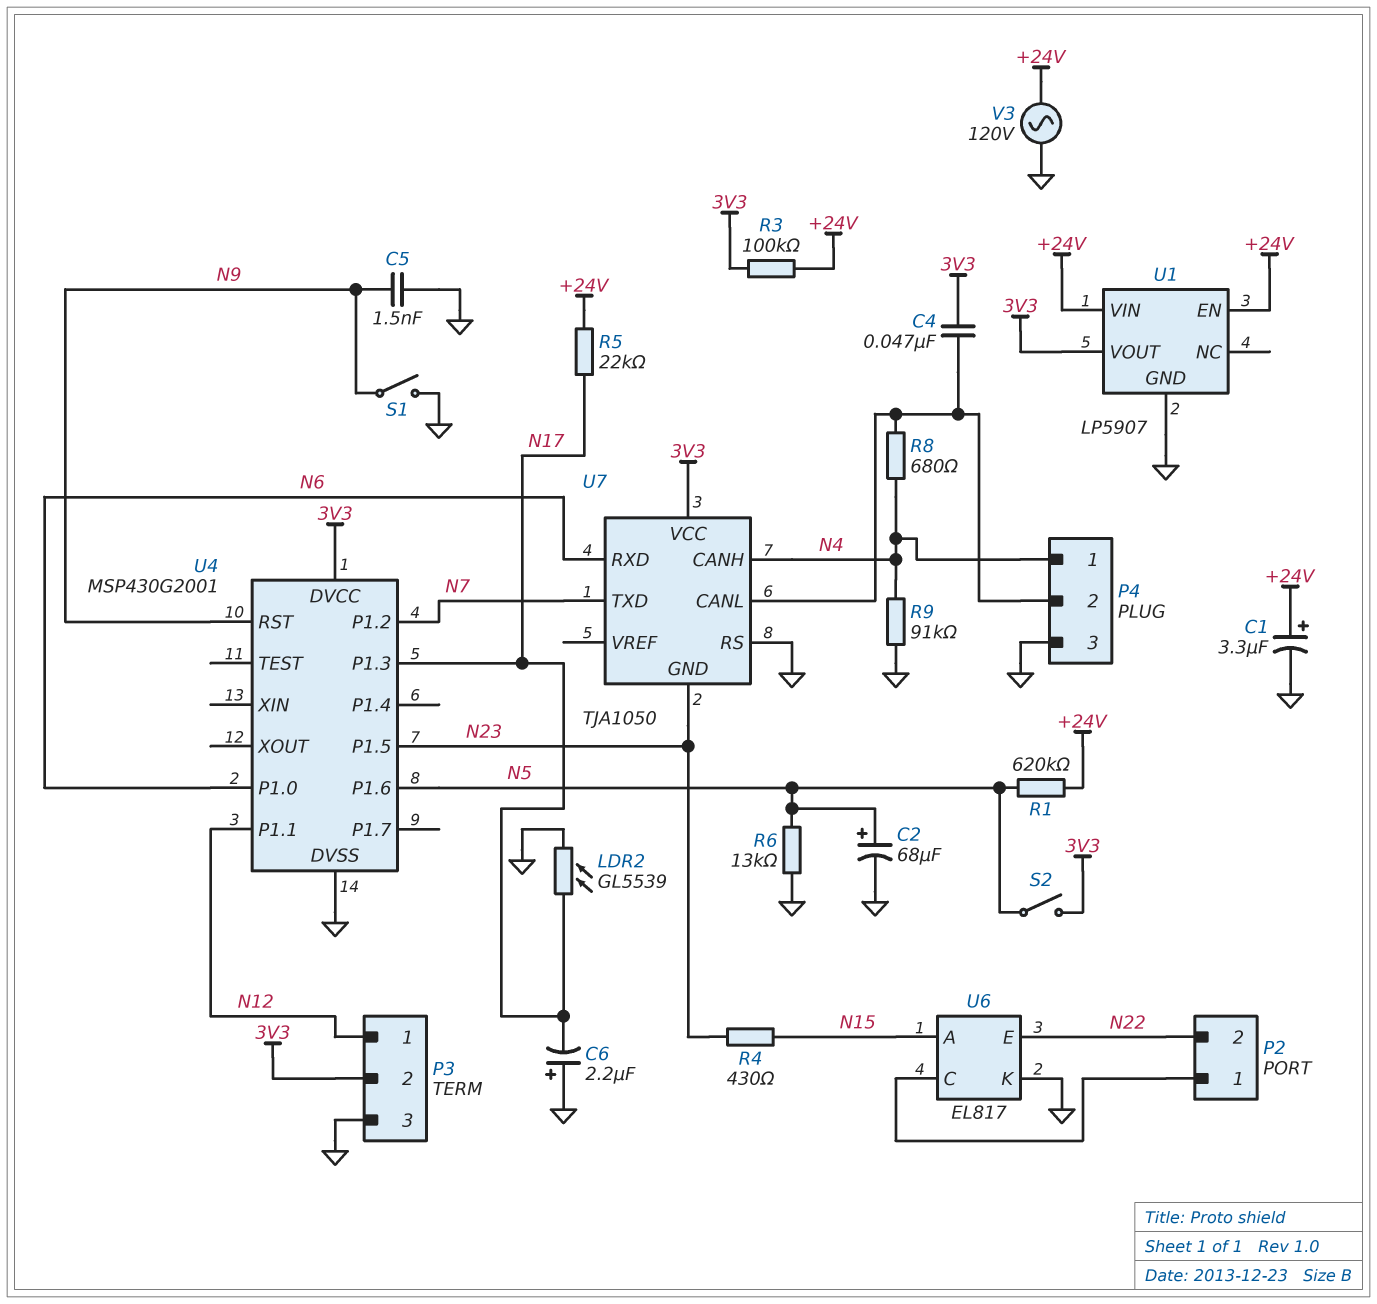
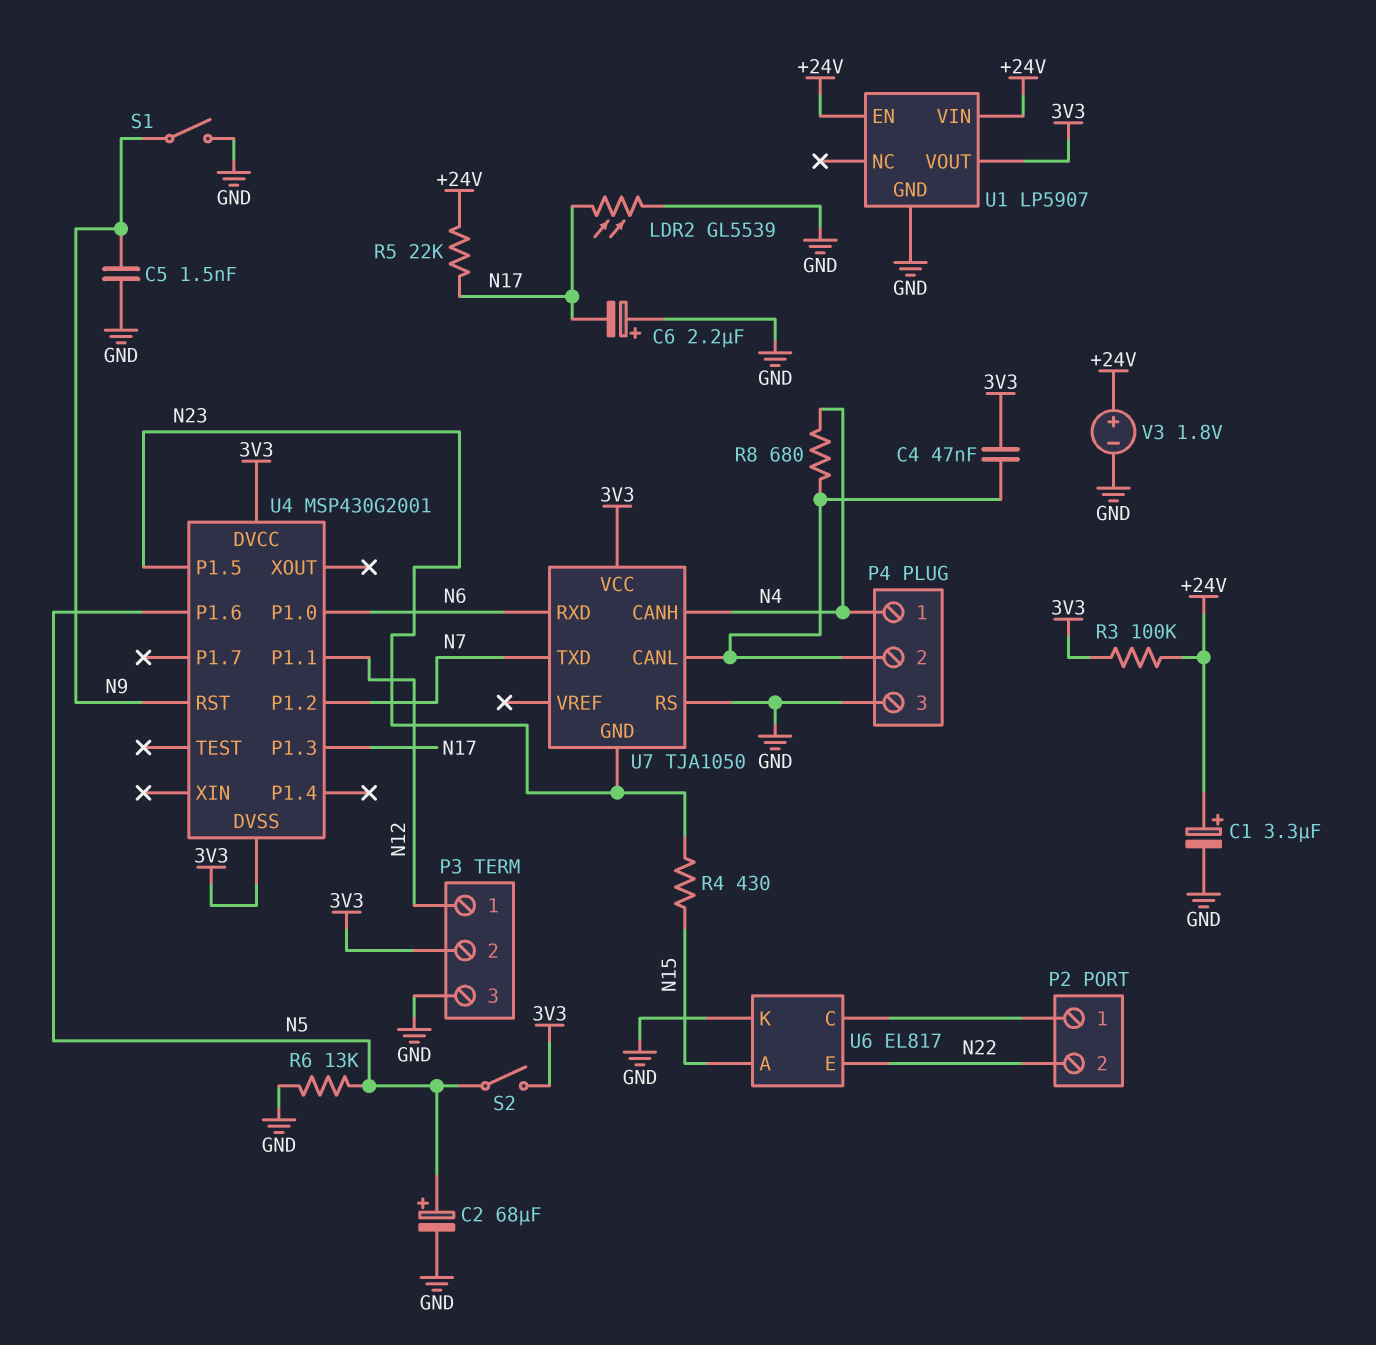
R1: 620k (+24V, N5) -> none
R9: 91k (GND, N4) -> none
U4 pin DVSS: GND -> 3V3
V3: AC 120V (+24V, GND) -> 1.8V (plus +24V, minus GND)

